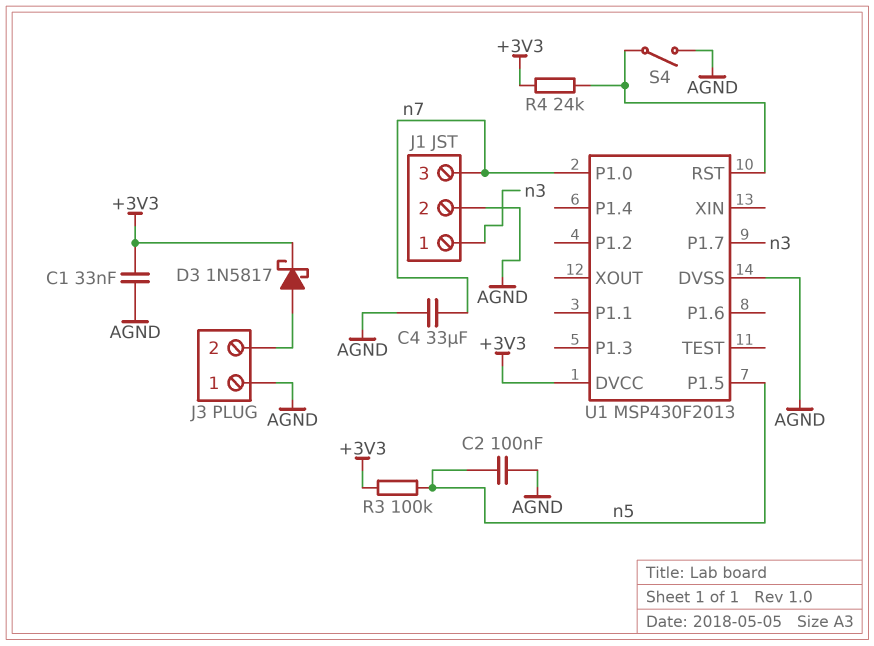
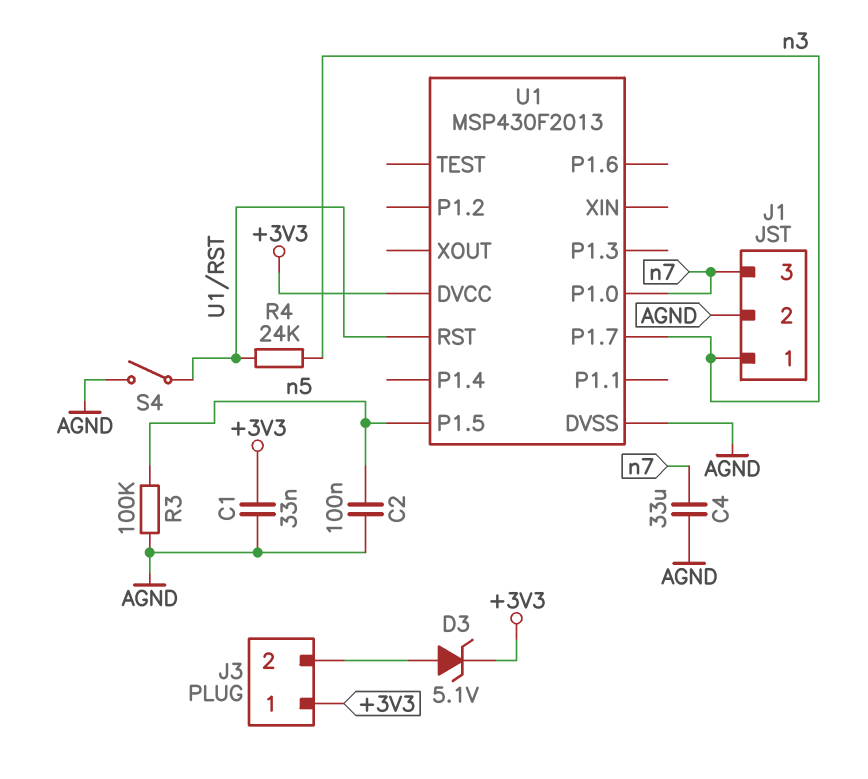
D3: schottky 1N5817 (A J3/2, K +3V3) -> zener 5.1V (A J3/2, K +3V3)
J3 pin 1: AGND -> +3V3
R3: 100k (+3V3, n5) -> 100k (AGND, n5)
R4: 24k (+3V3, U1/RST) -> 24k (U1/RST, n3)

